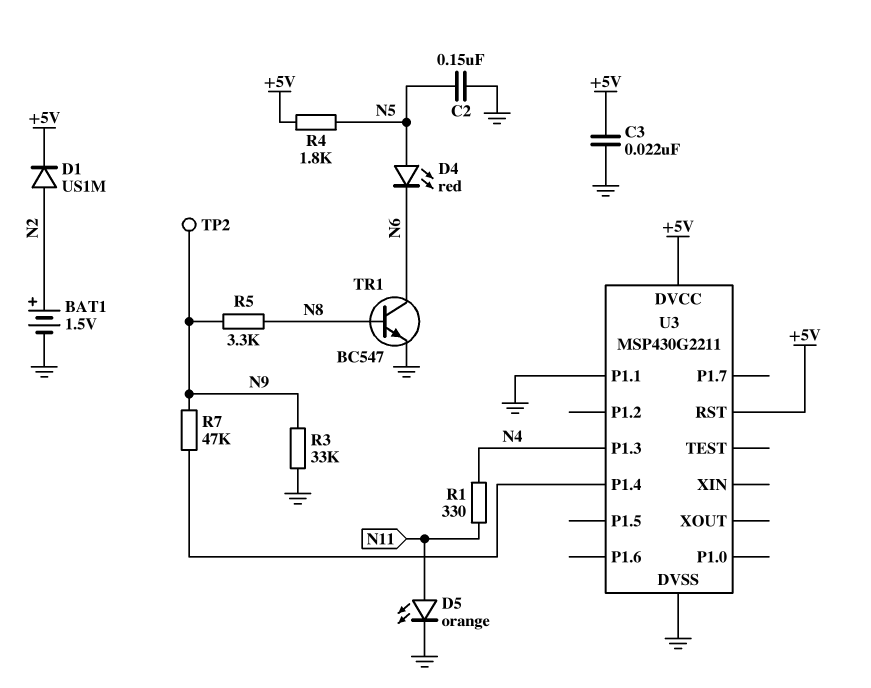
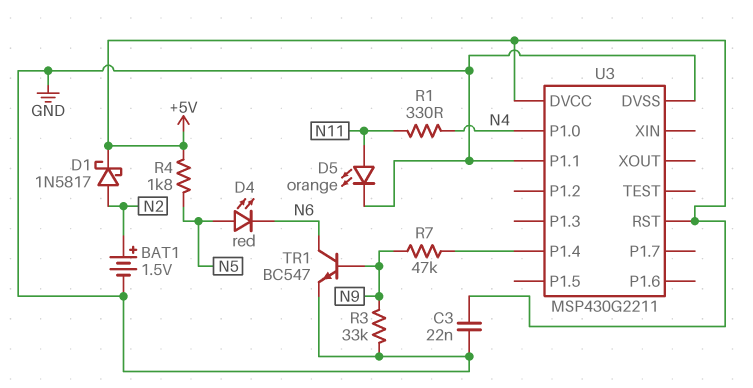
C2: 150nF (GND, N5) -> none
D1: diode US1M (A N2, K +5V) -> schottky 1N5817 (A N2, K +5V)
R5: 3.3k (N8, N9) -> none
TP2: test point (N9) -> none
TR1: NPN BC547 (B N8, C N6, E GND) -> NPN BC547 (B N9, C N6, E GND)
U3 pin P1.0: none -> N4
U3 pin P1.3: N4 -> none

